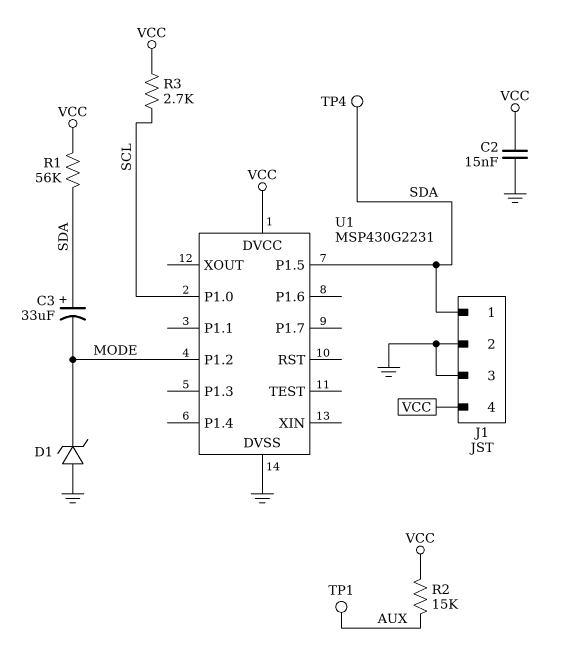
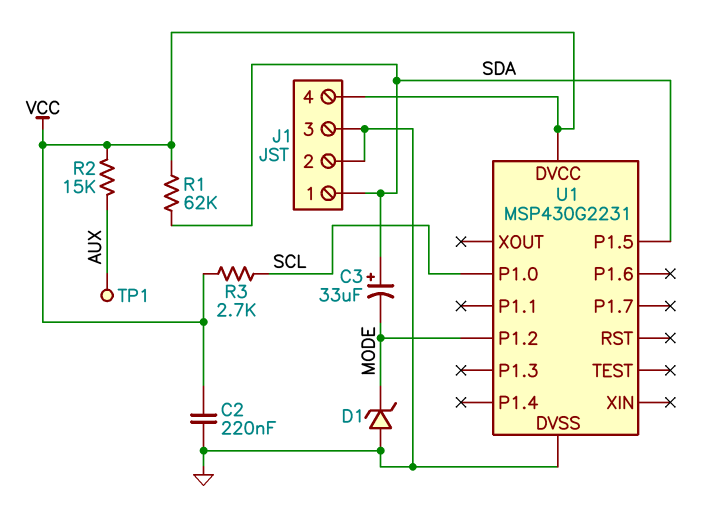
C2: 15nF (GND, VCC) -> 220nF (GND, VCC)
R1: 56k (SDA, VCC) -> 62k (SDA, VCC)
TP4: test point (SDA) -> none

